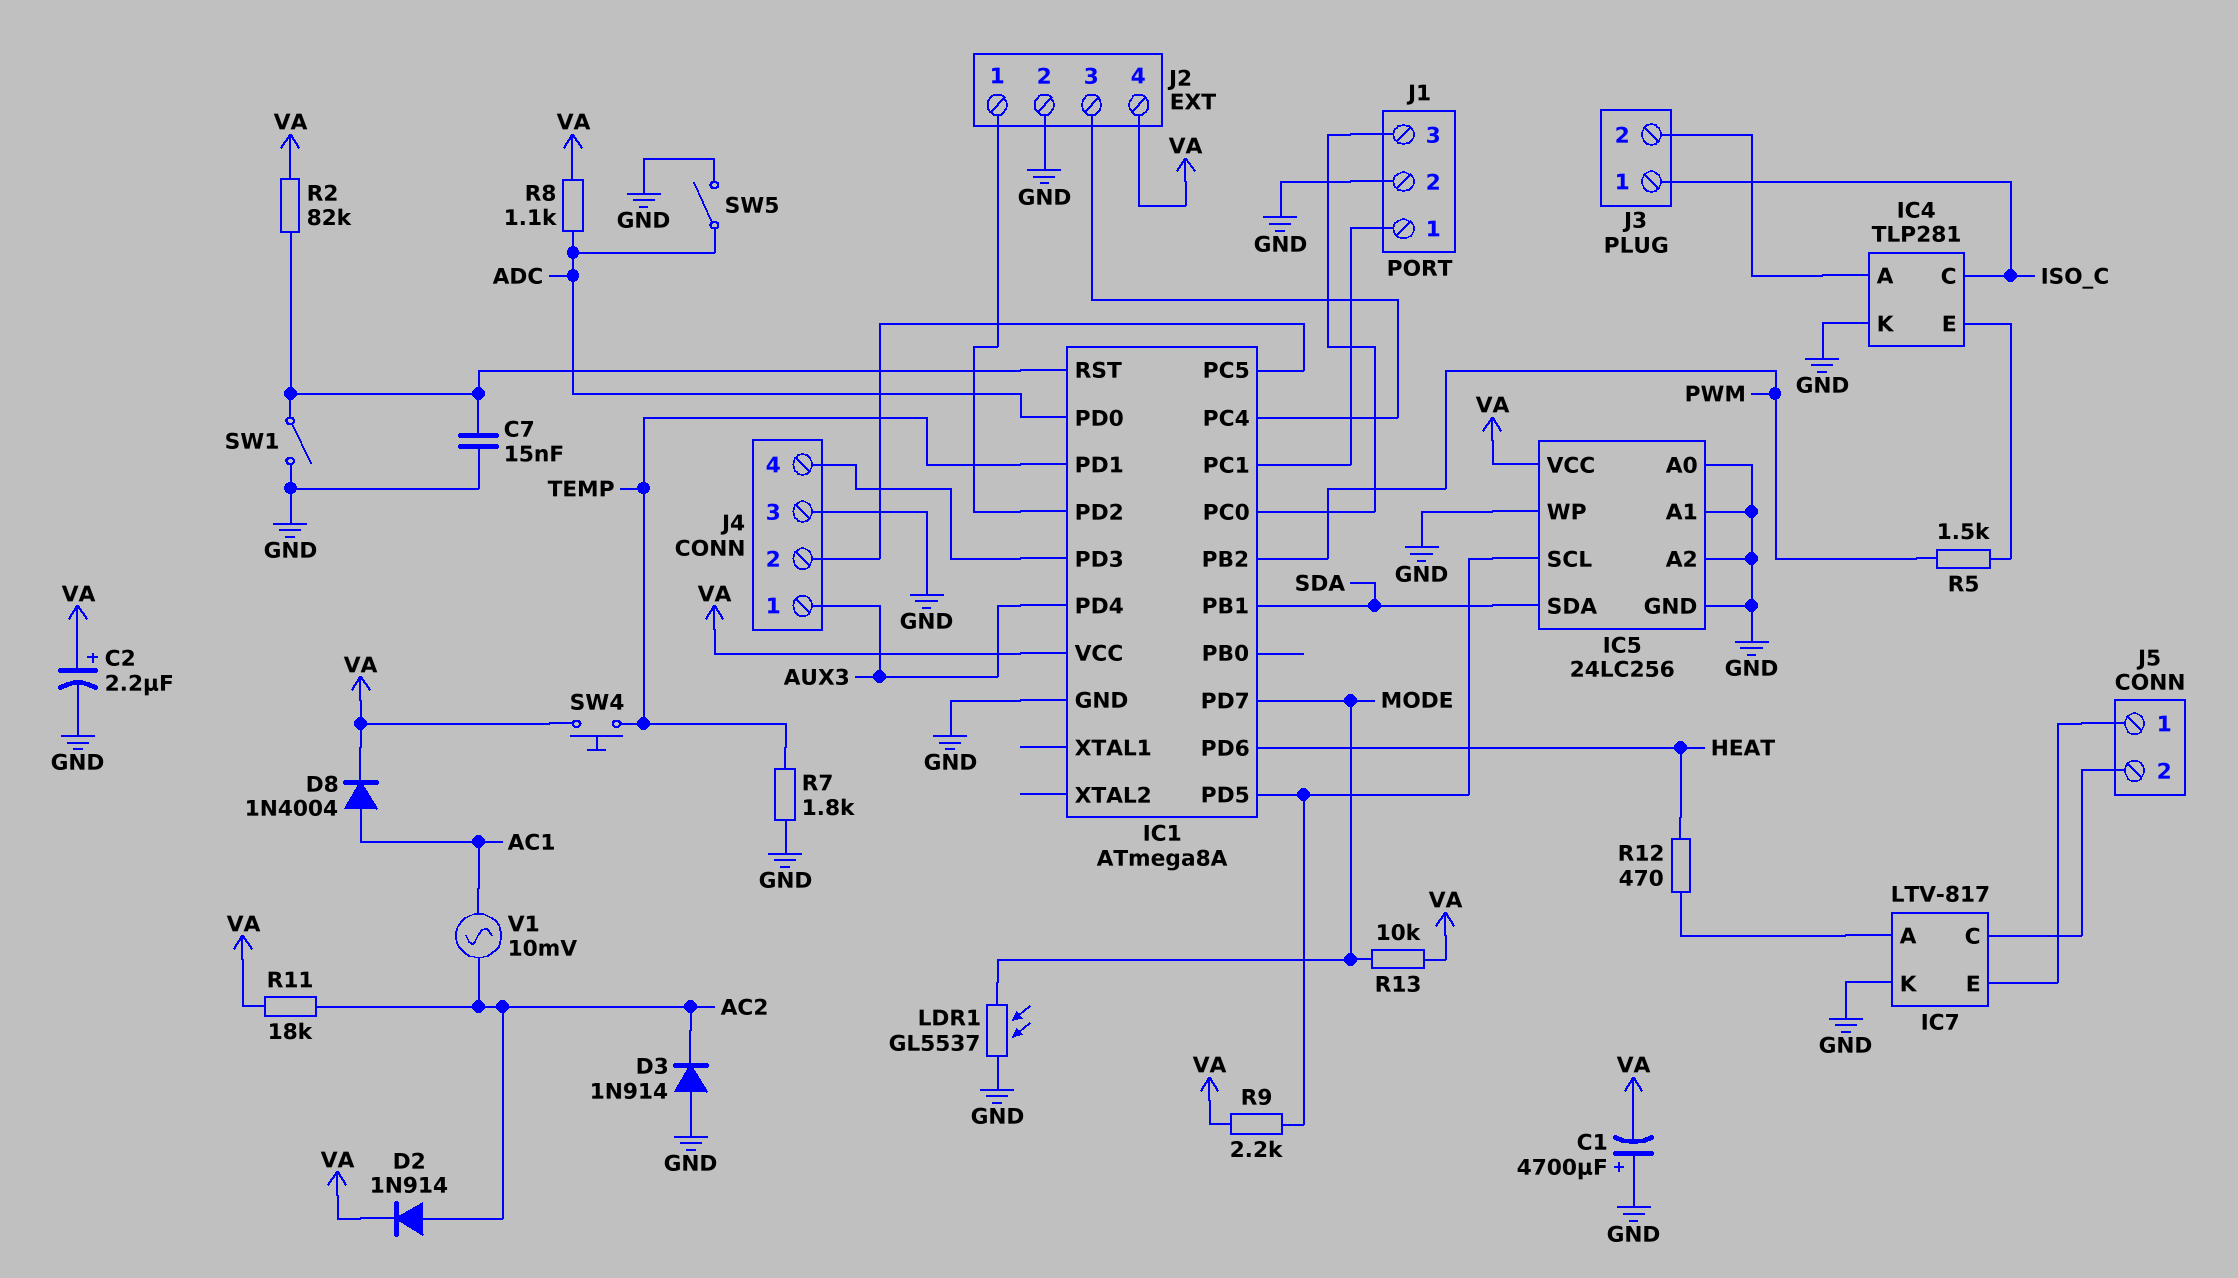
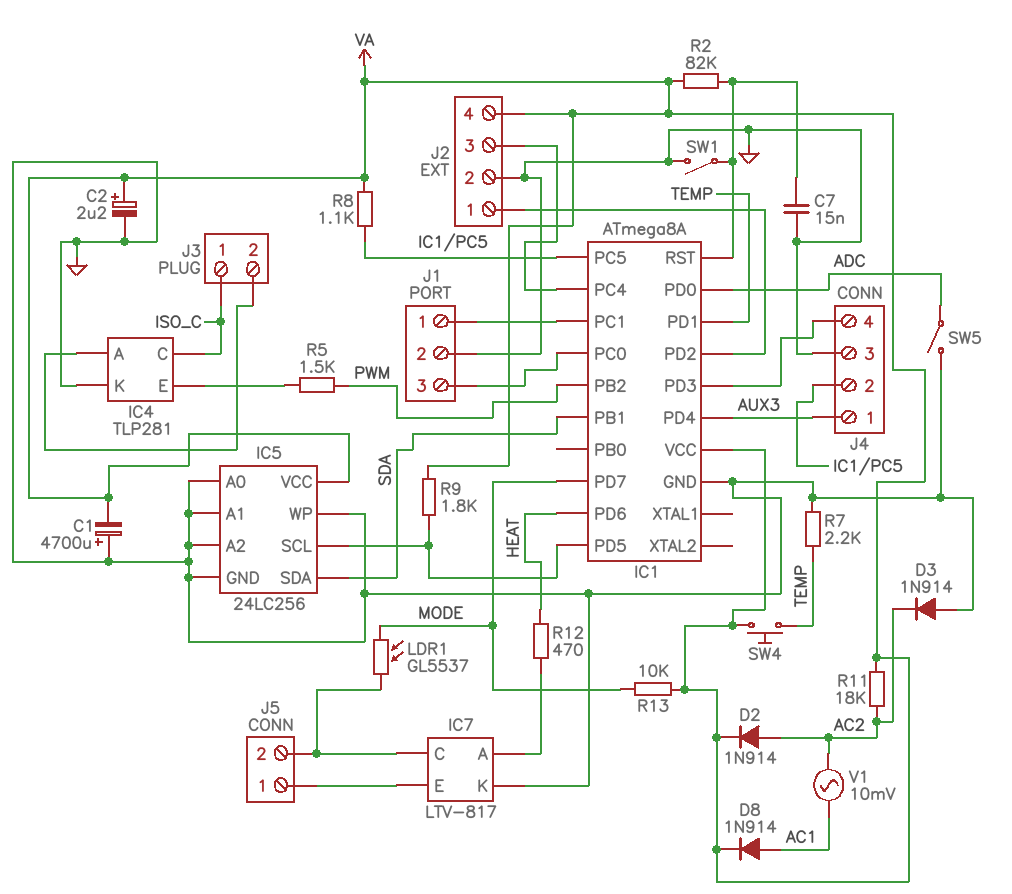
D8: diode 1N4004 (A AC1, K VA) -> diode 1N914 (A AC1, K VA)
LDR1: GL5537 (GND, MODE) -> GL5537 (IC7/C, MODE)
R7: 1.8k (GND, TEMP) -> 2.2k (GND, TEMP)
R8: 1.1k (ADC, VA) -> 1.1k (IC1/PC5, VA)
R9: 2.2k (IC1/PD5, VA) -> 1.8k (IC1/PD5, VA)

